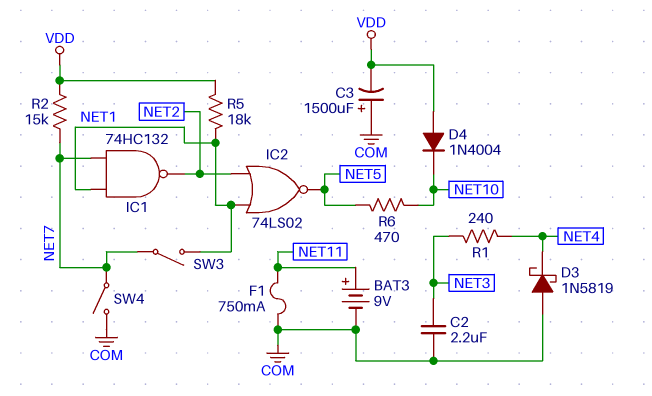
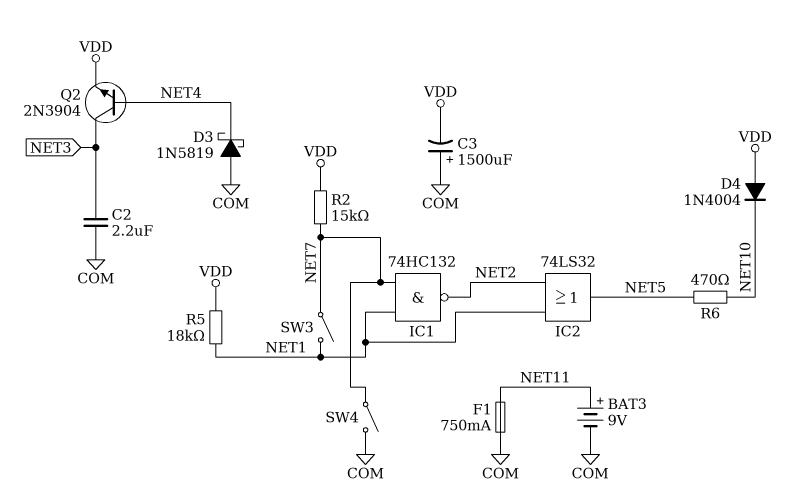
IC2: NOR 74LS02 (in NET1, in NET2, out NET5) -> OR 74LS32 (in NET1, in NET2, out NET5)
Q2: none -> NPN 2N3904 (B NET4, C NET3, E VDD)
R1: 240 (NET3, NET4) -> none

